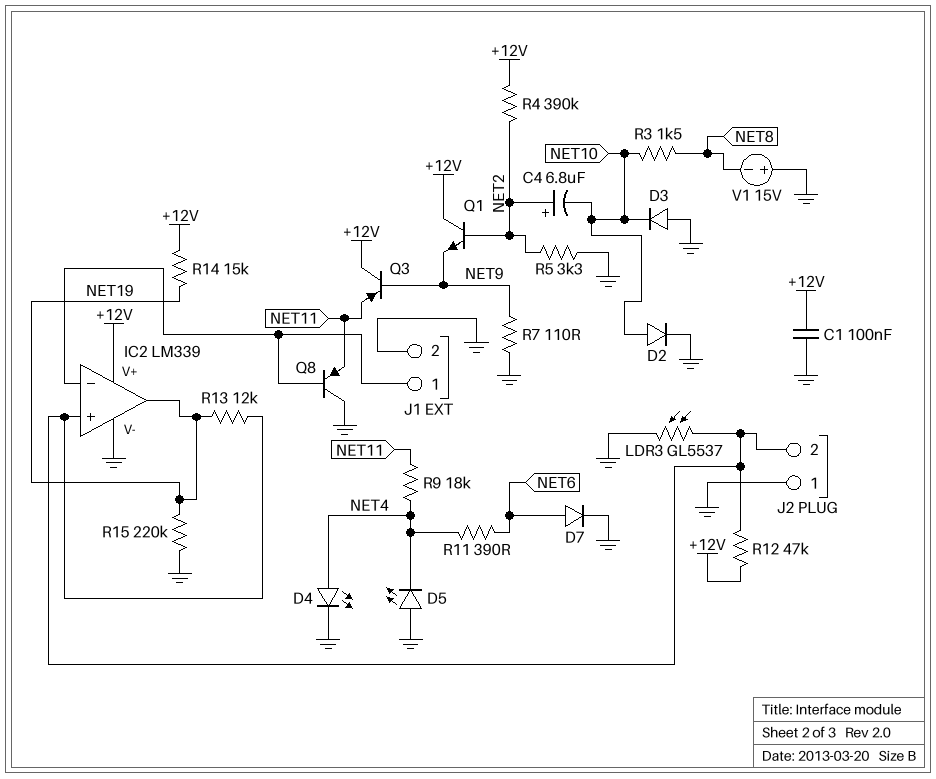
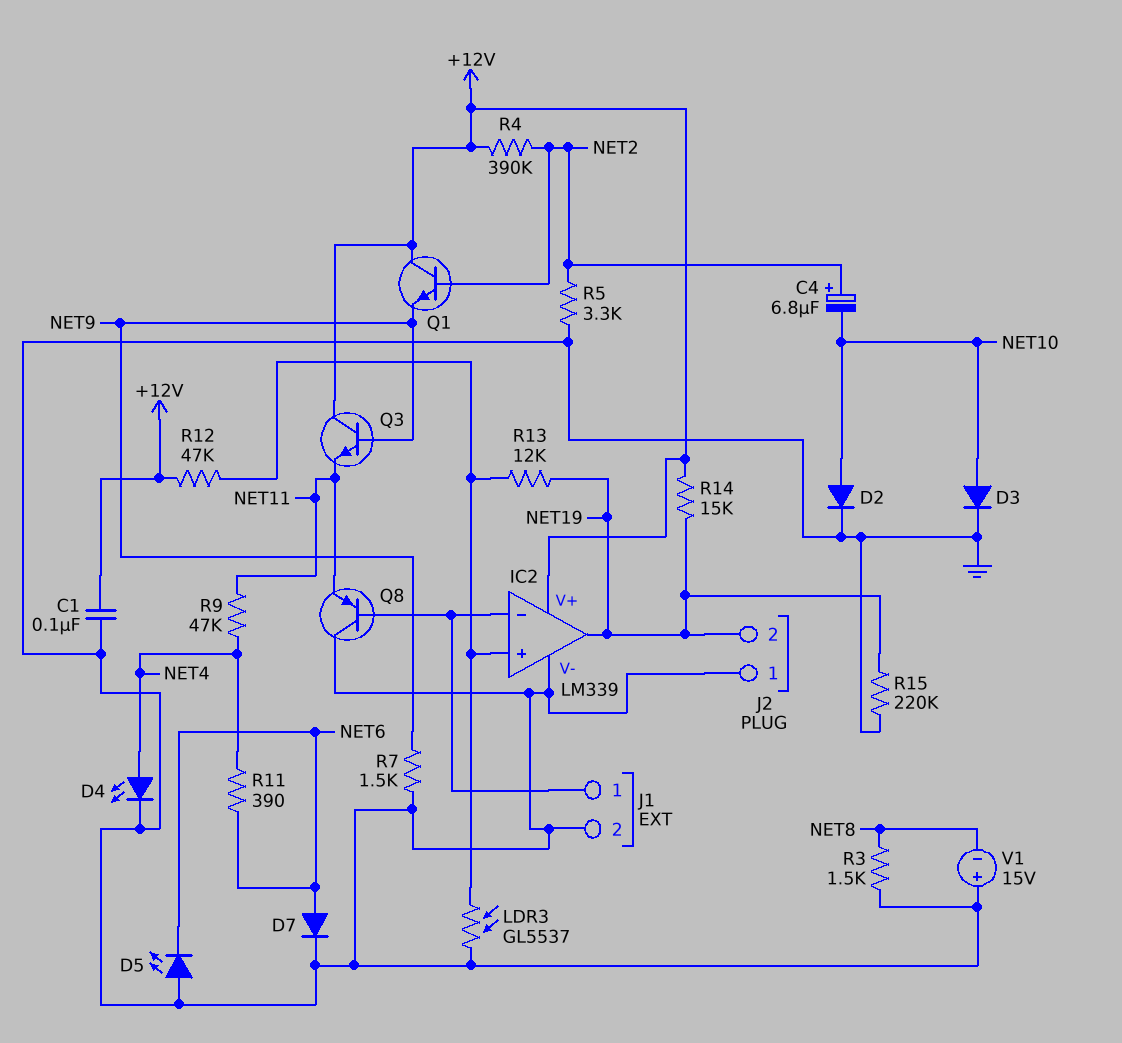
D3: diode (A GND, K NET10) -> diode (A NET10, K GND)
D5: LED (A GND, K NET4) -> LED (A GND, K NET6)
J2 pin 2: IC2/in+ -> NET19
Q3: PNP (B NET9, C +12V, E NET11) -> NPN (B NET9, C +12V, E NET11)
R3: 1.5k (NET8, NET10) -> 1.5k (GND, NET8)
R7: 110 (GND, NET9) -> 1.5k (GND, NET9)
R9: 18k (NET4, NET11) -> 47k (NET4, NET11)

